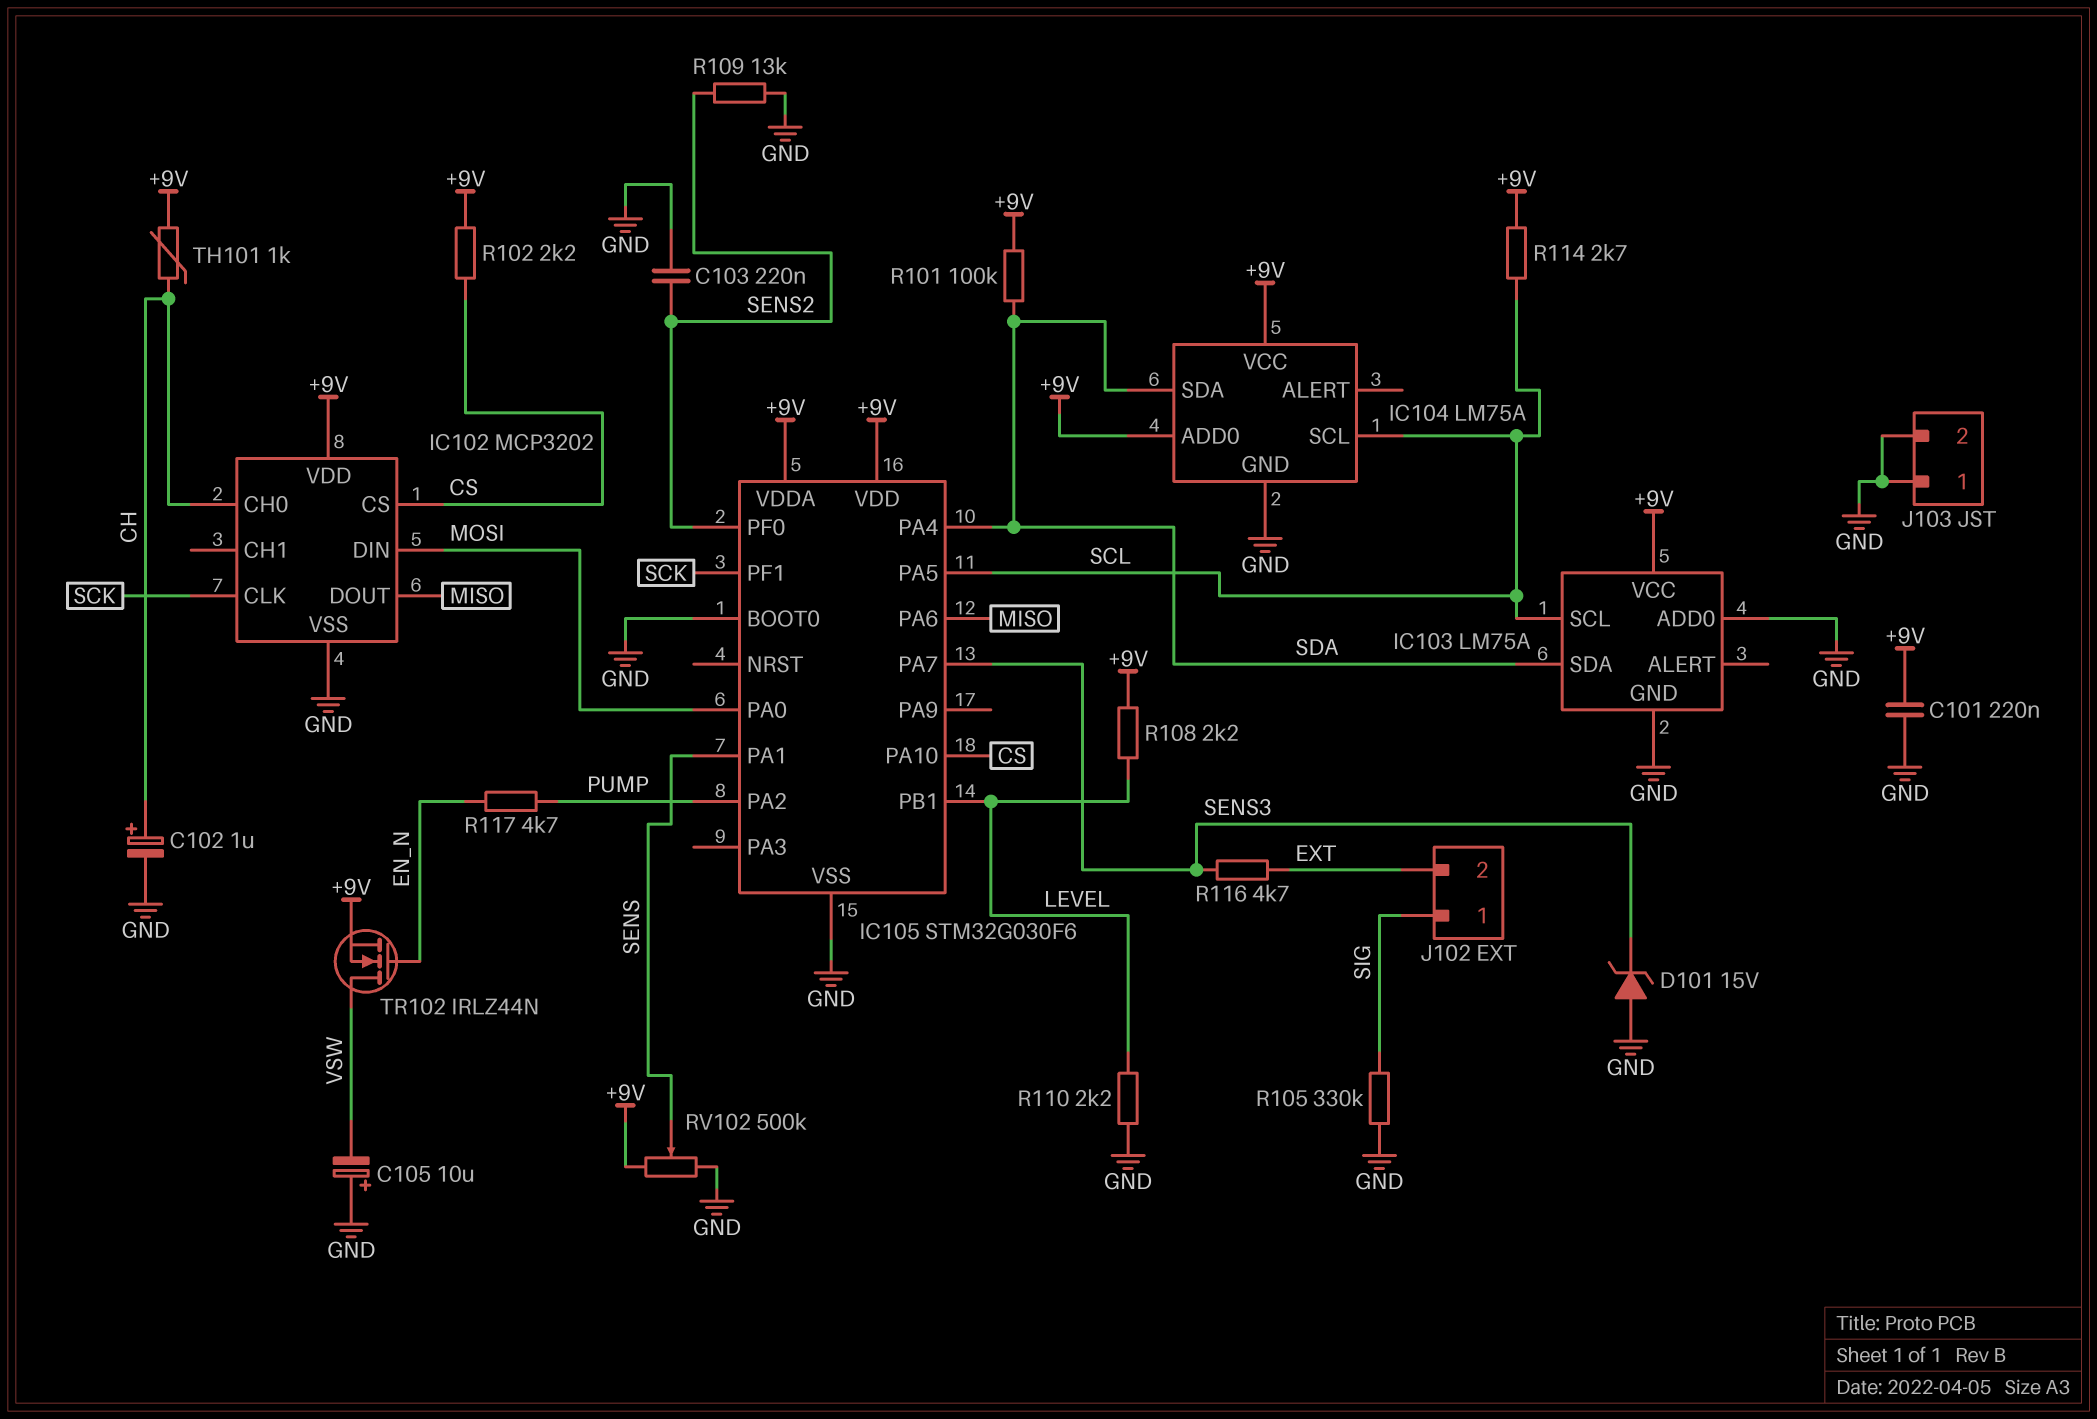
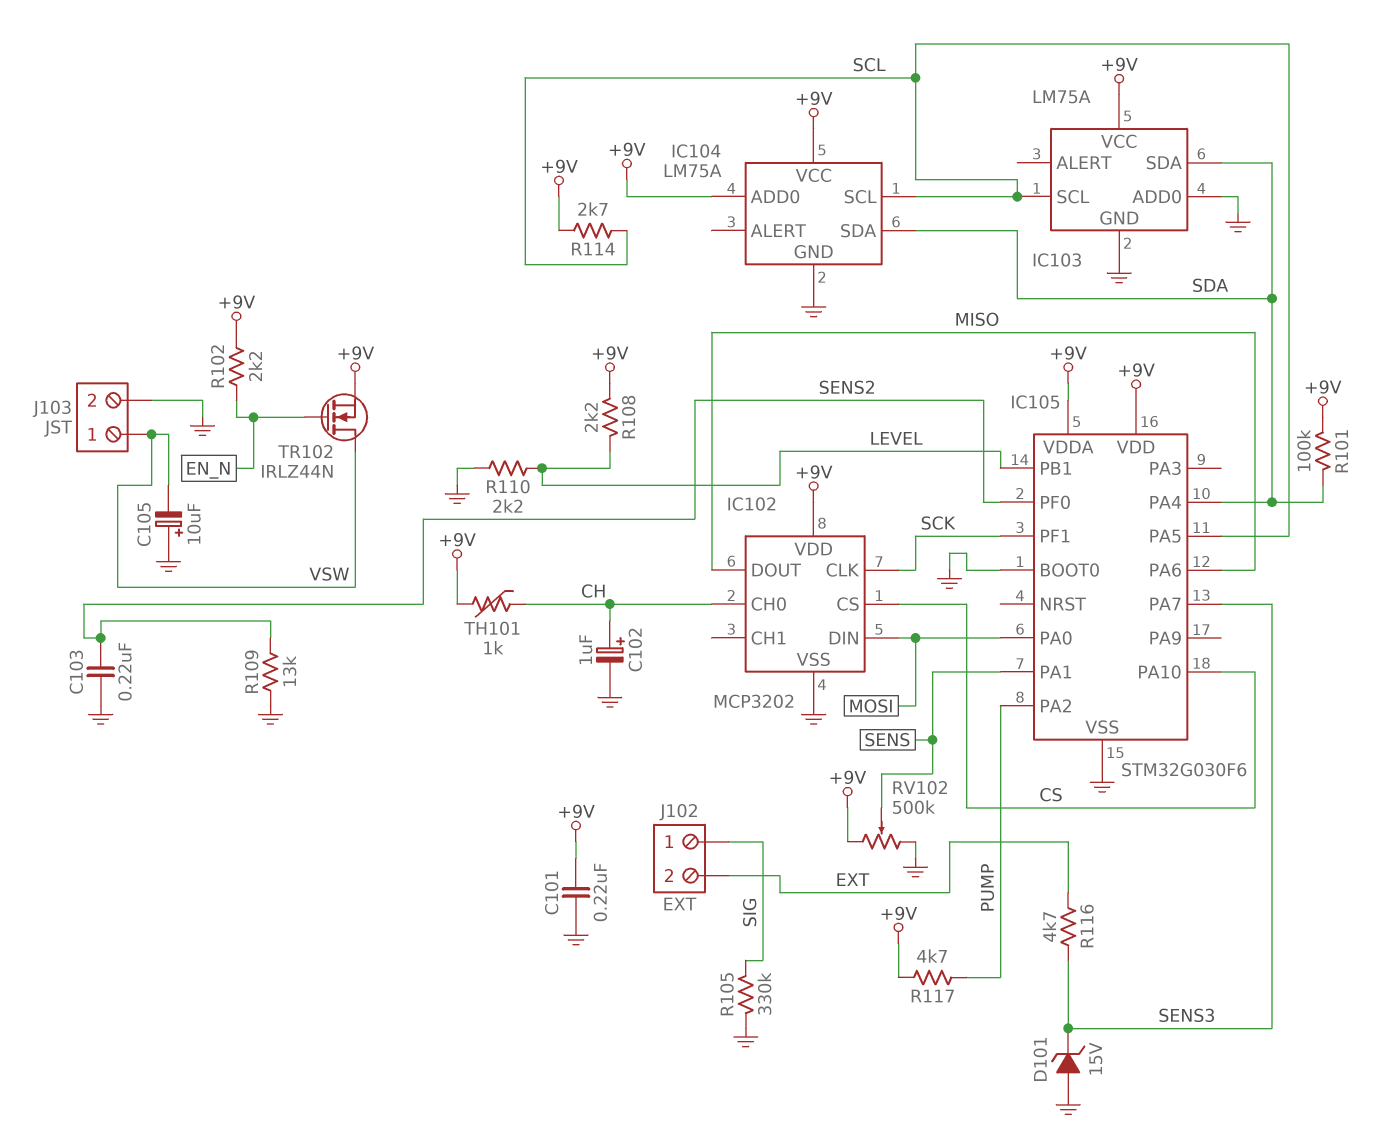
J103 pin 1: GND -> VSW
R102: 2.2k (+9V, CS) -> 2.2k (+9V, EN_N)
R117: 4.7k (EN_N, PUMP) -> 4.7k (+9V, PUMP)

